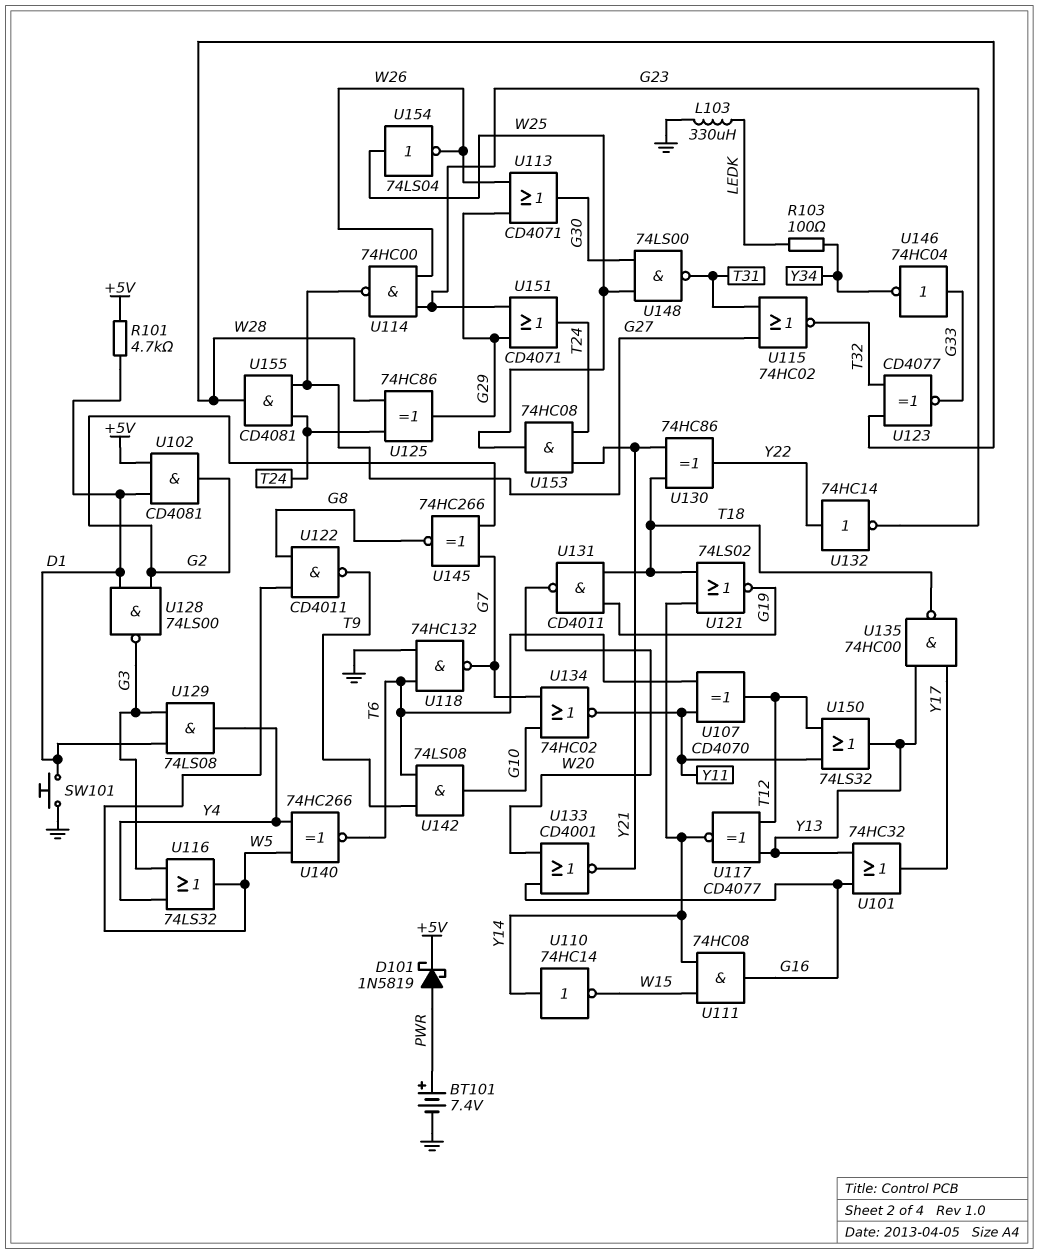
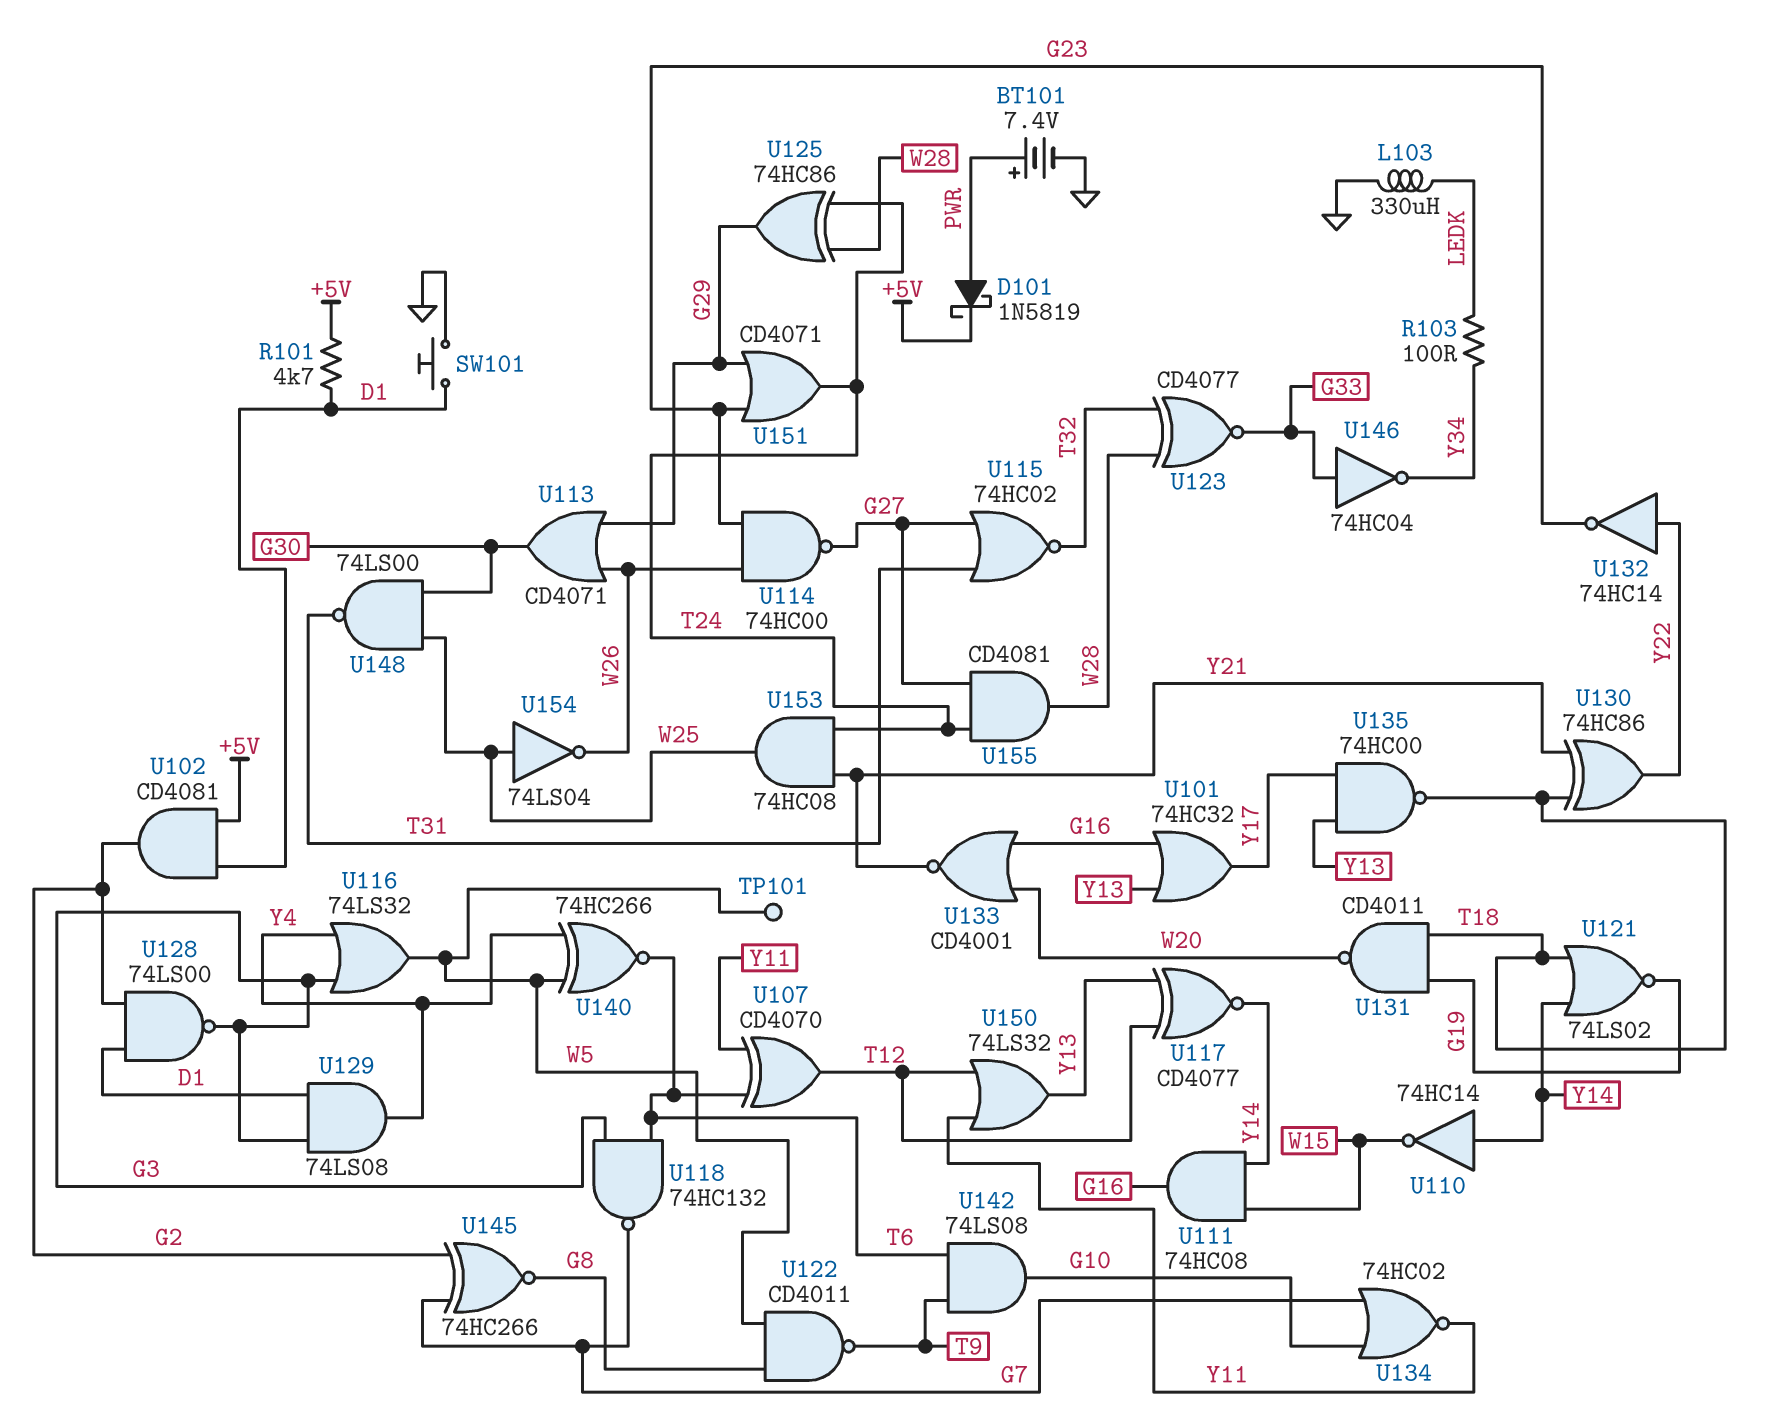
TP101: none -> test point (W5)
U118: NAND 74HC132 (in GND, in T6, out G7) -> NAND 74HC132 (in G3, in T6, out G7)

